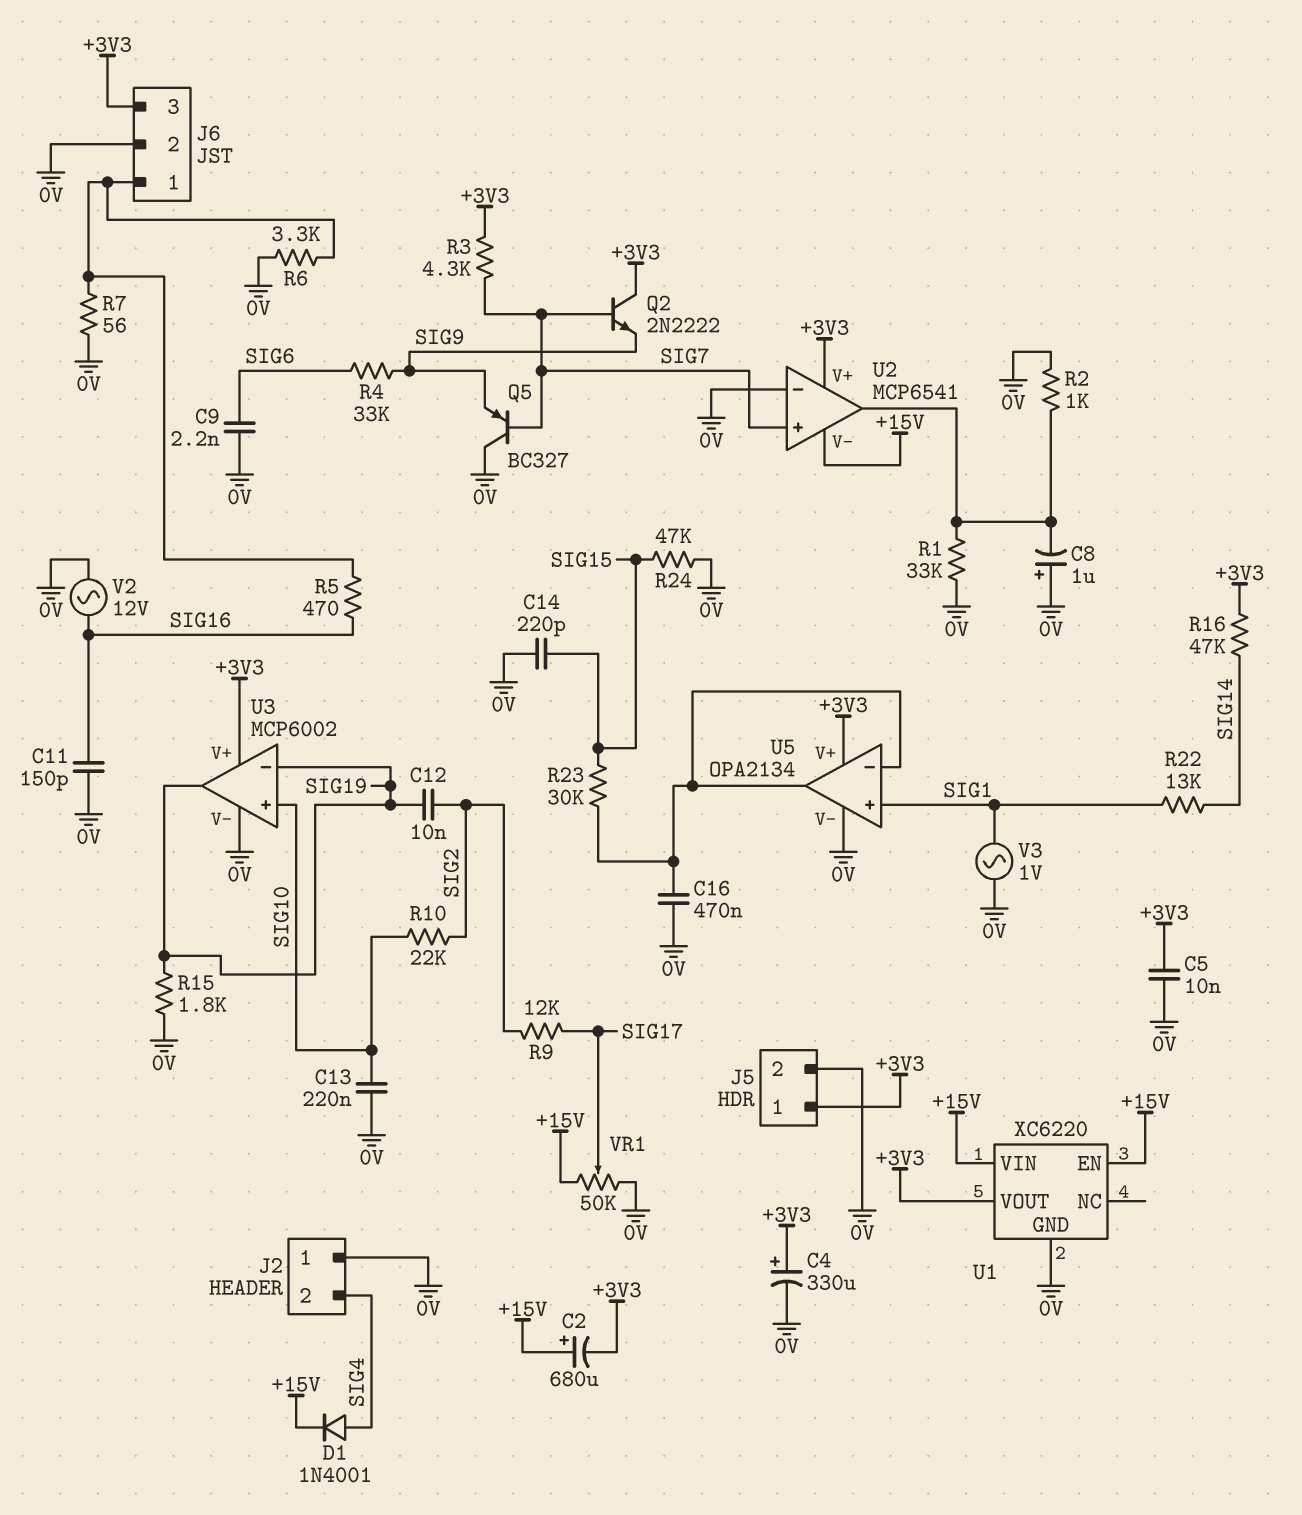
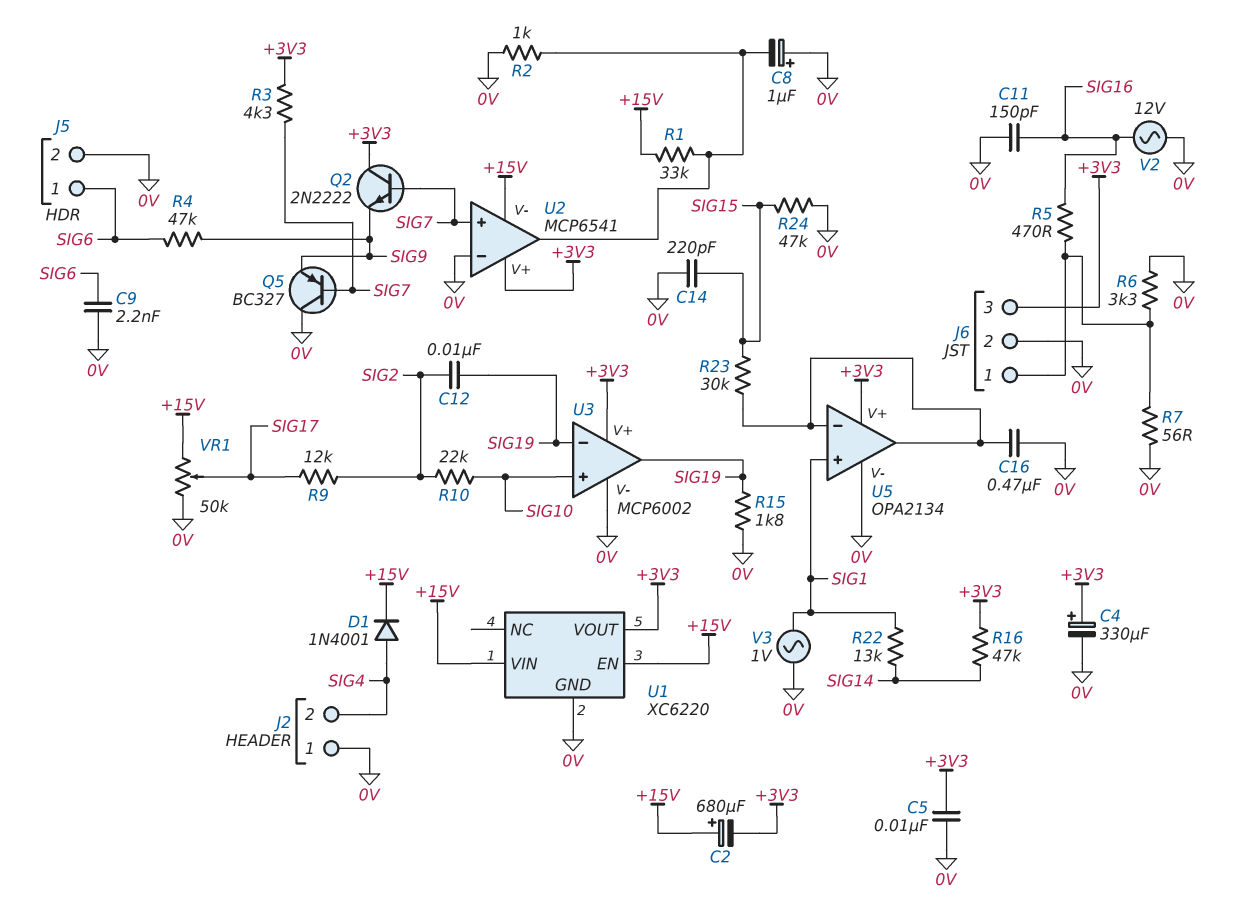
C13: 220nF (0V, SIG10) -> none
J5 pin 1: +3V3 -> SIG6
R1: 33k (0V, U2/out) -> 33k (+15V, U2/out)
R4: 33k (SIG6, SIG9) -> 47k (SIG6, SIG9)

